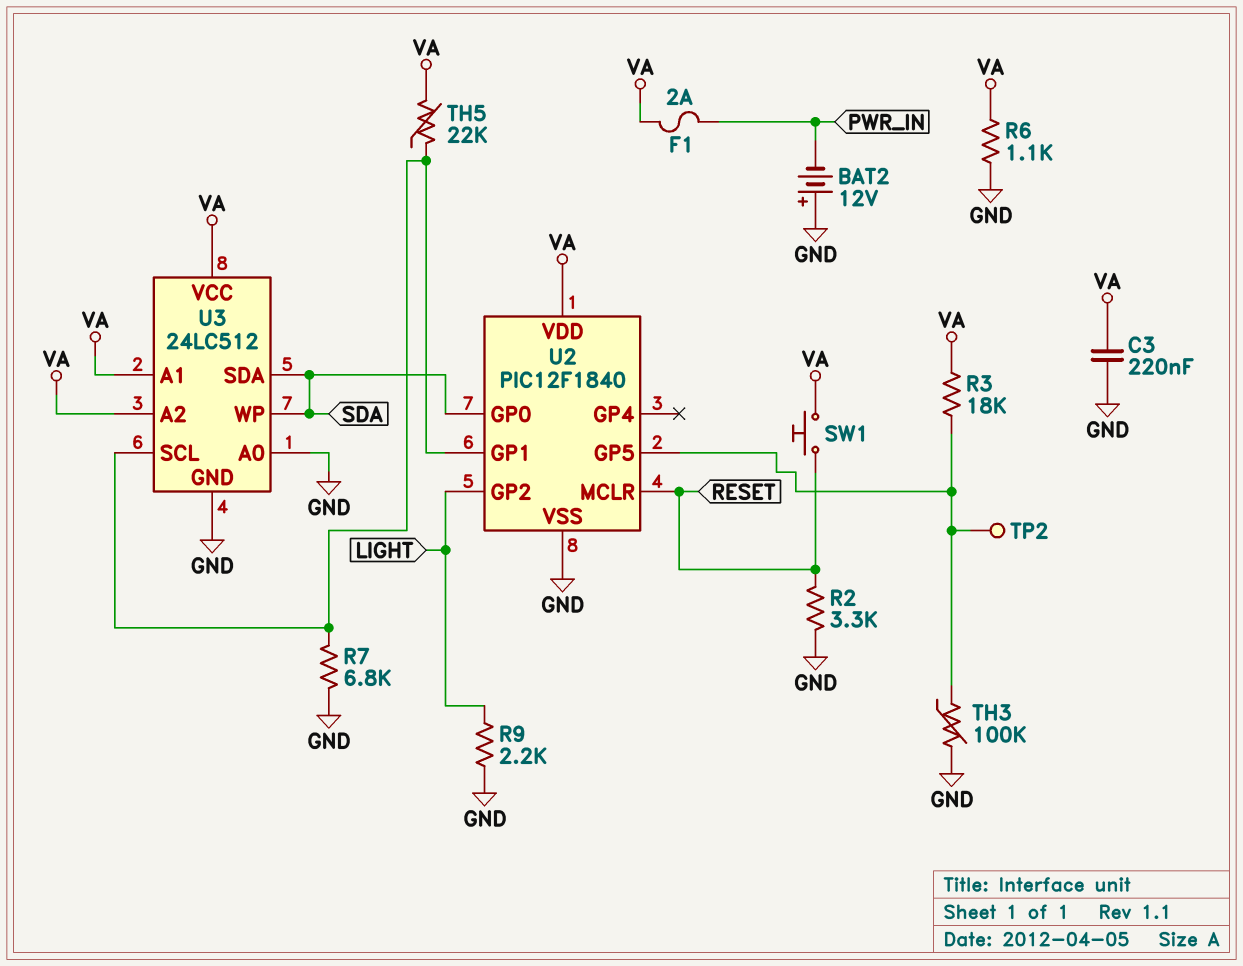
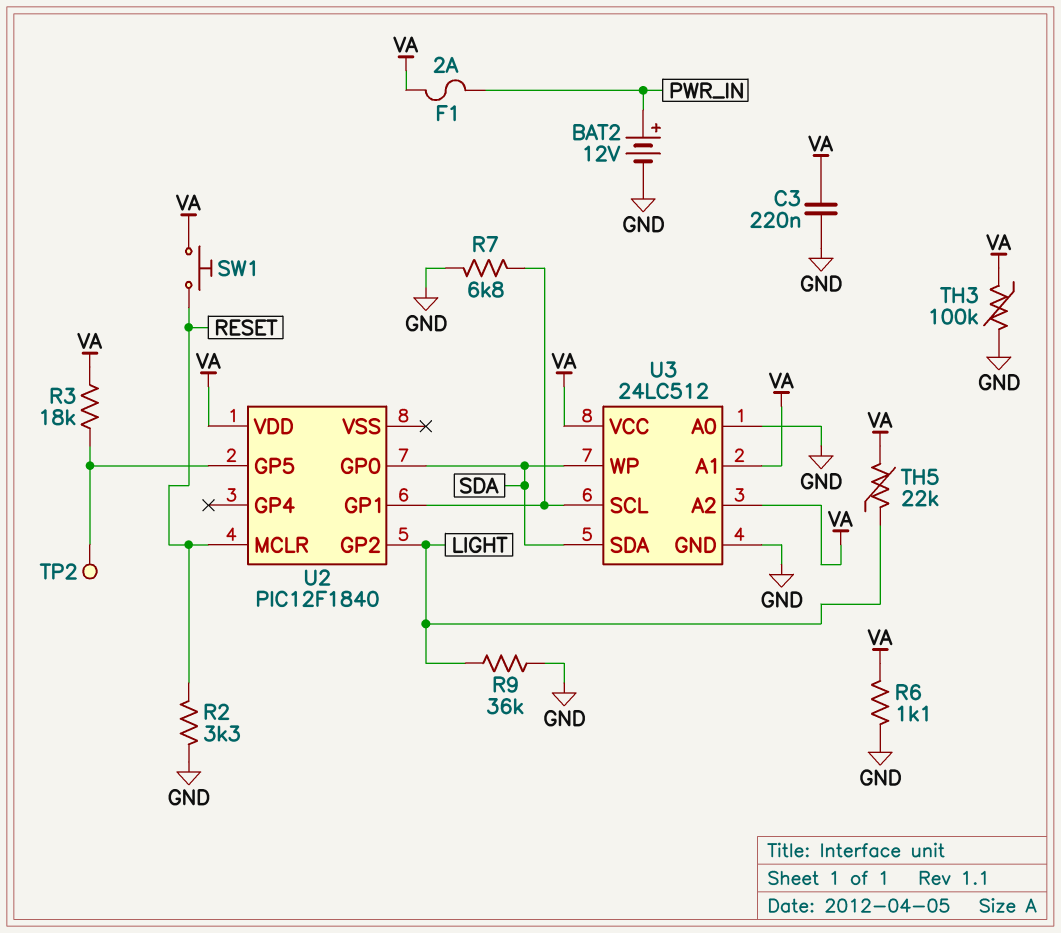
BAT2: 12V (plus GND, minus PWR_IN) -> 12V (plus PWR_IN, minus GND)
R9: 2.2k (GND, LIGHT) -> 36k (GND, LIGHT)
TH3: 100k (GND, U2/GP5) -> 100k (GND, VA)
TH5: 22k (U2/GP1, VA) -> 22k (LIGHT, VA)
U2 pin VSS: GND -> none

